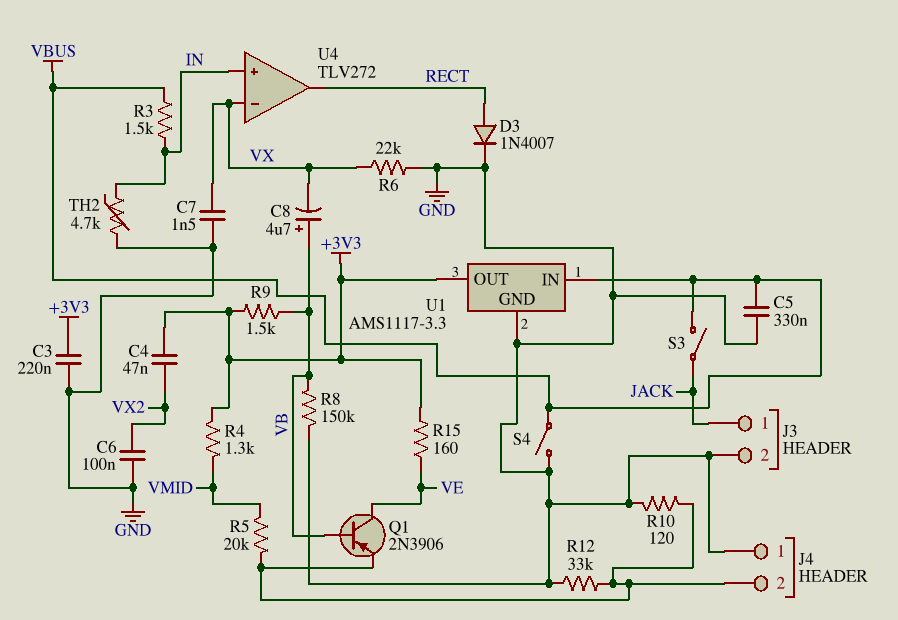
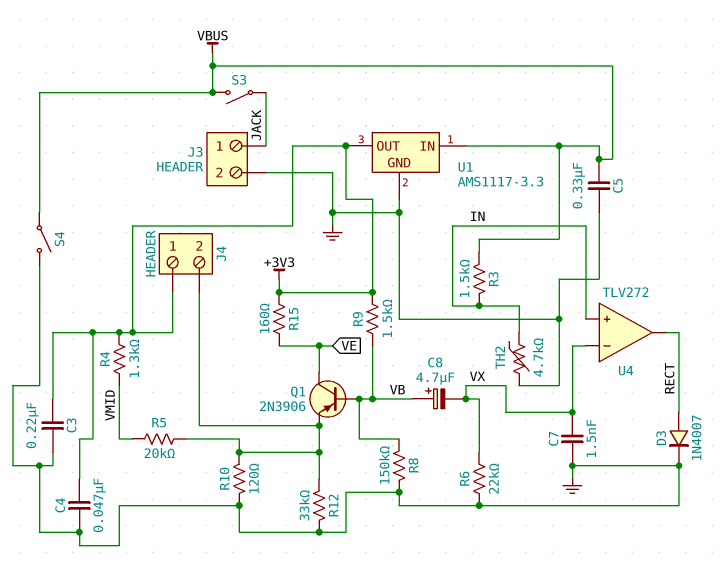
C4: 47nF (+3V3, VX2) -> 47nF (+3V3, GND)
C6: 100nF (GND, VX2) -> none
J4 pin 1: GND -> +3V3

